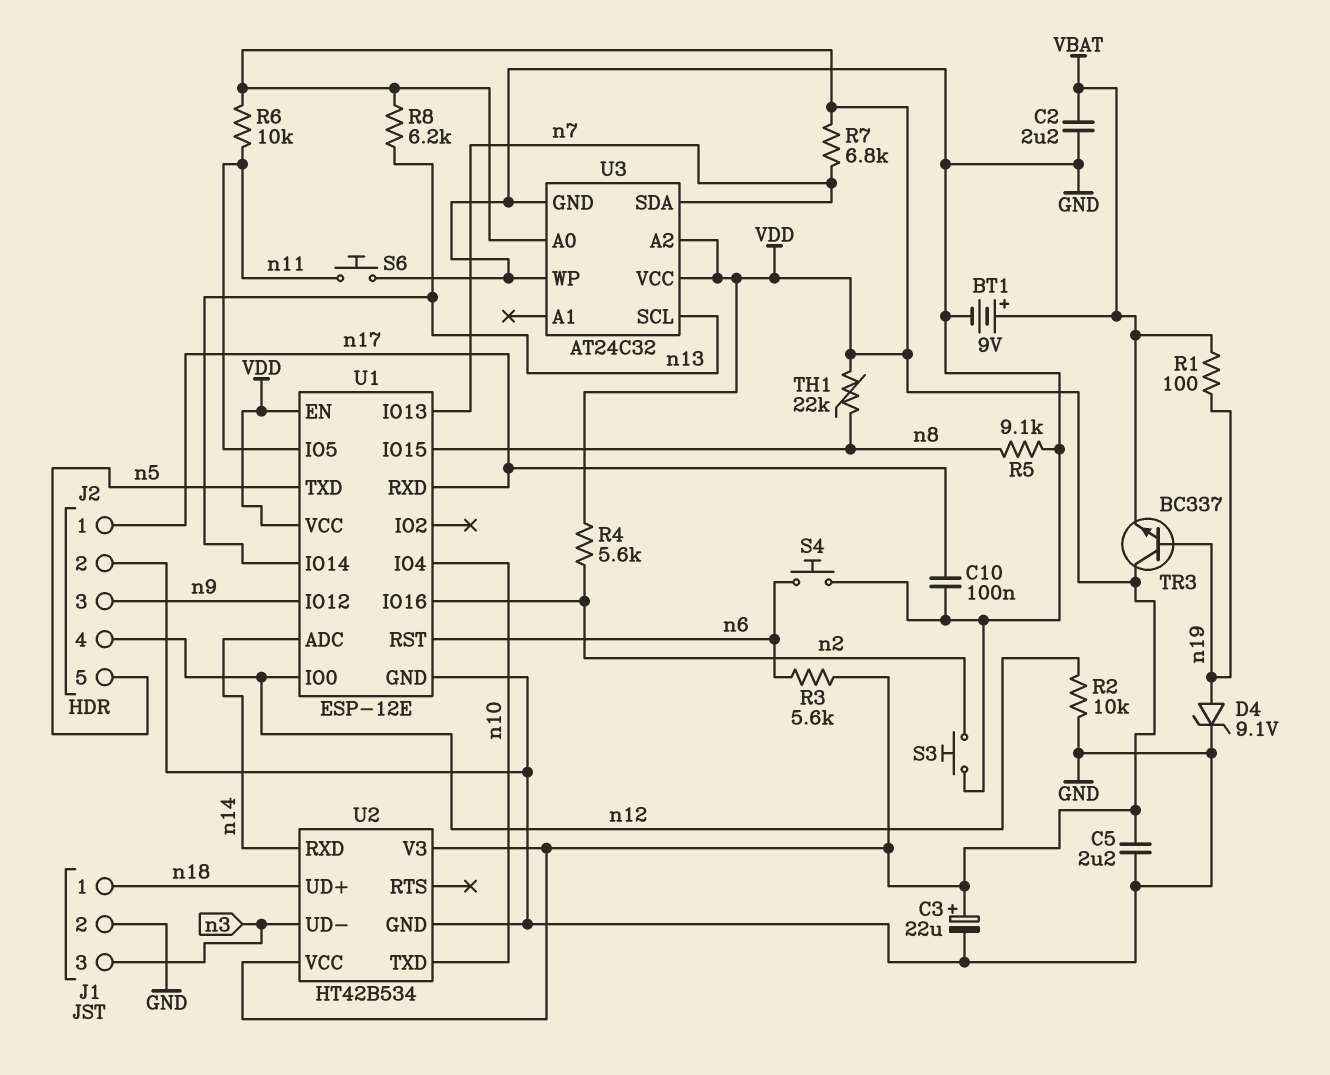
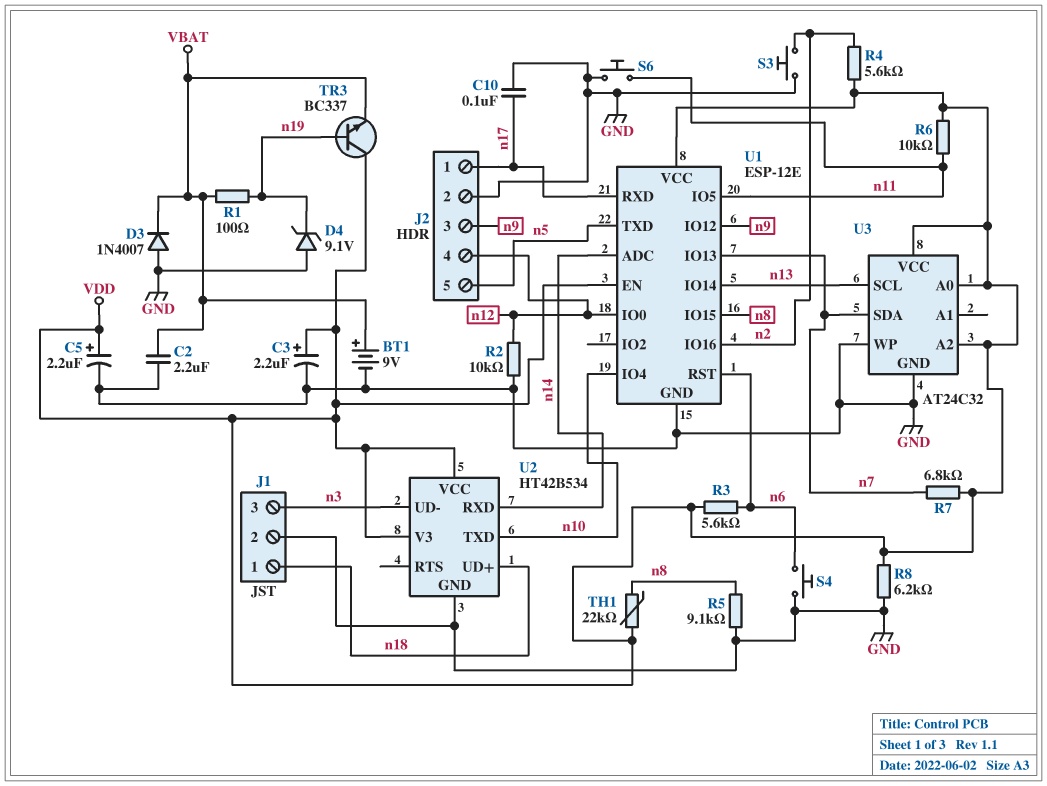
C3: 22uF (plus VDD, minus GND) -> 2.2uF (plus VDD, minus GND)
C5: 2.2uF (GND, VDD) -> 2.2uF (plus VDD, minus GND)
D3: none -> diode 1N4007 (A GND, K VBAT)
D4: zener 9.1V (A n19, K GND) -> zener 9.1V (A GND, K n19)
R8: 6.2k (VDD, n13) -> 6.2k (GND, VDD)

